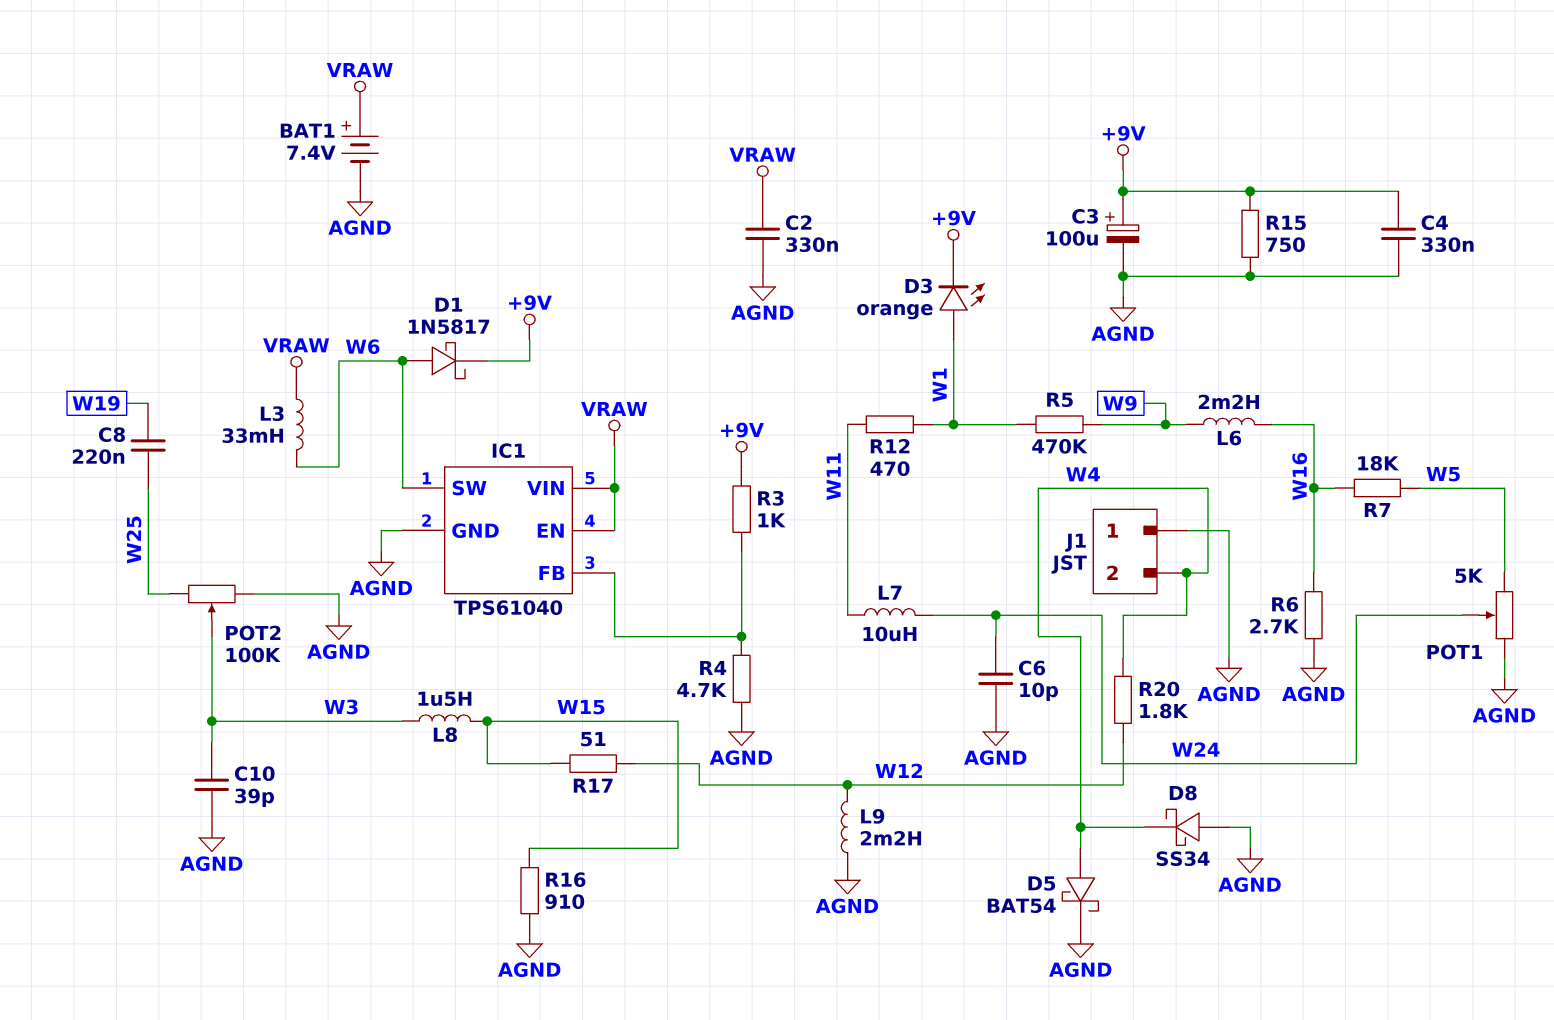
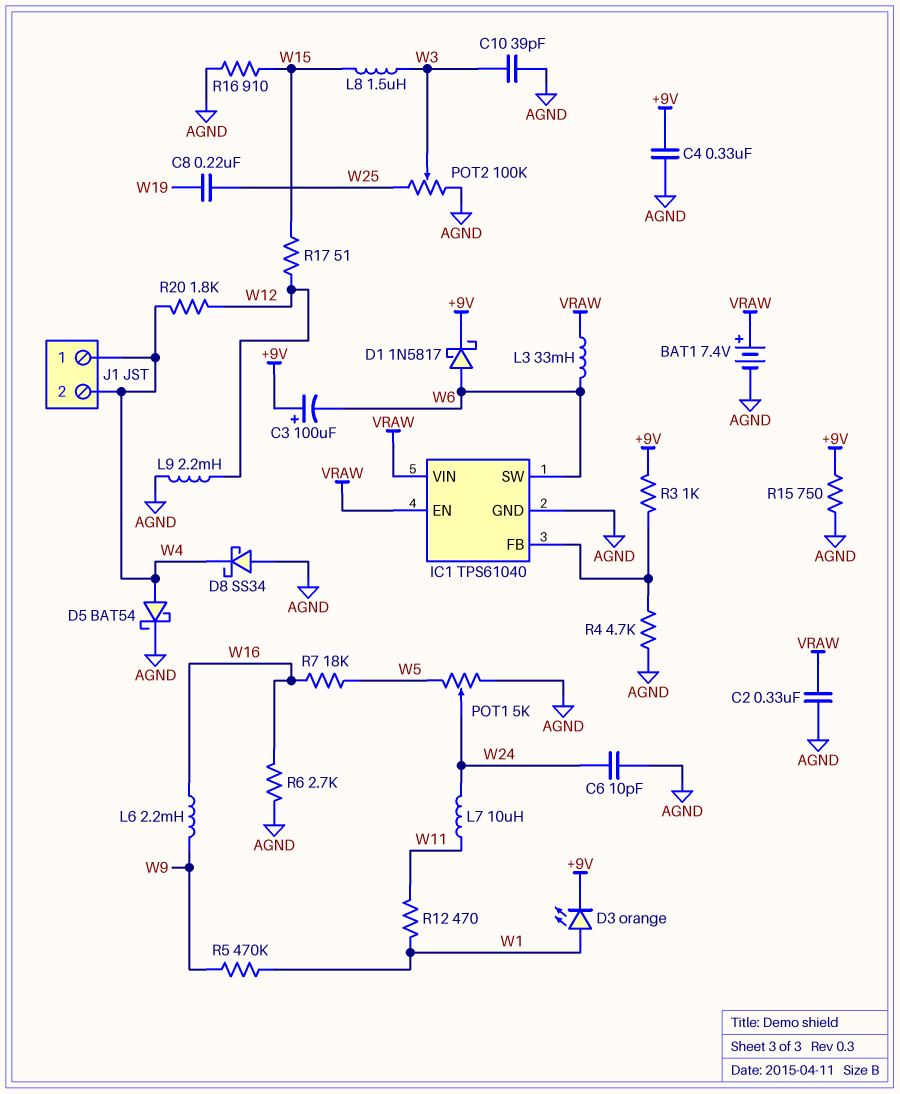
C3: 100uF (plus +9V, minus AGND) -> 100uF (plus +9V, minus W6)
J1 pin 1: AGND -> W4

